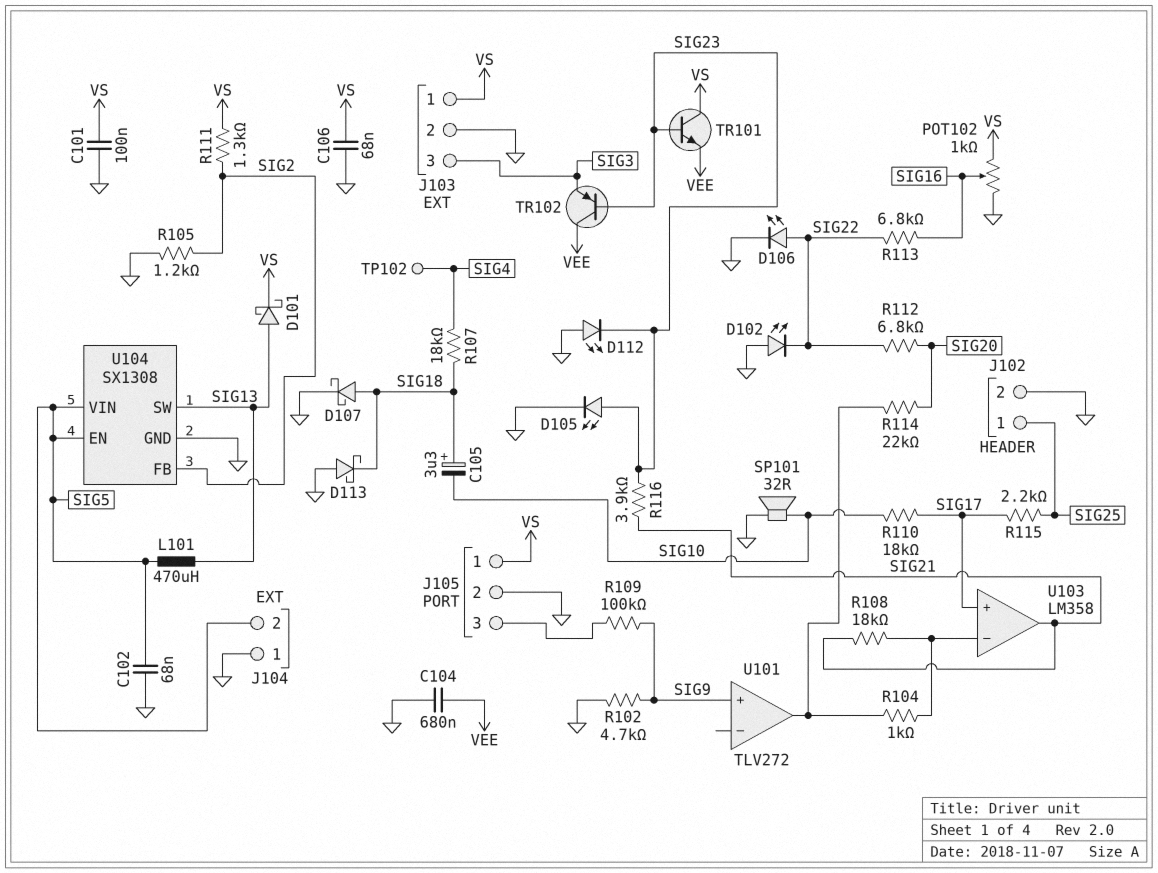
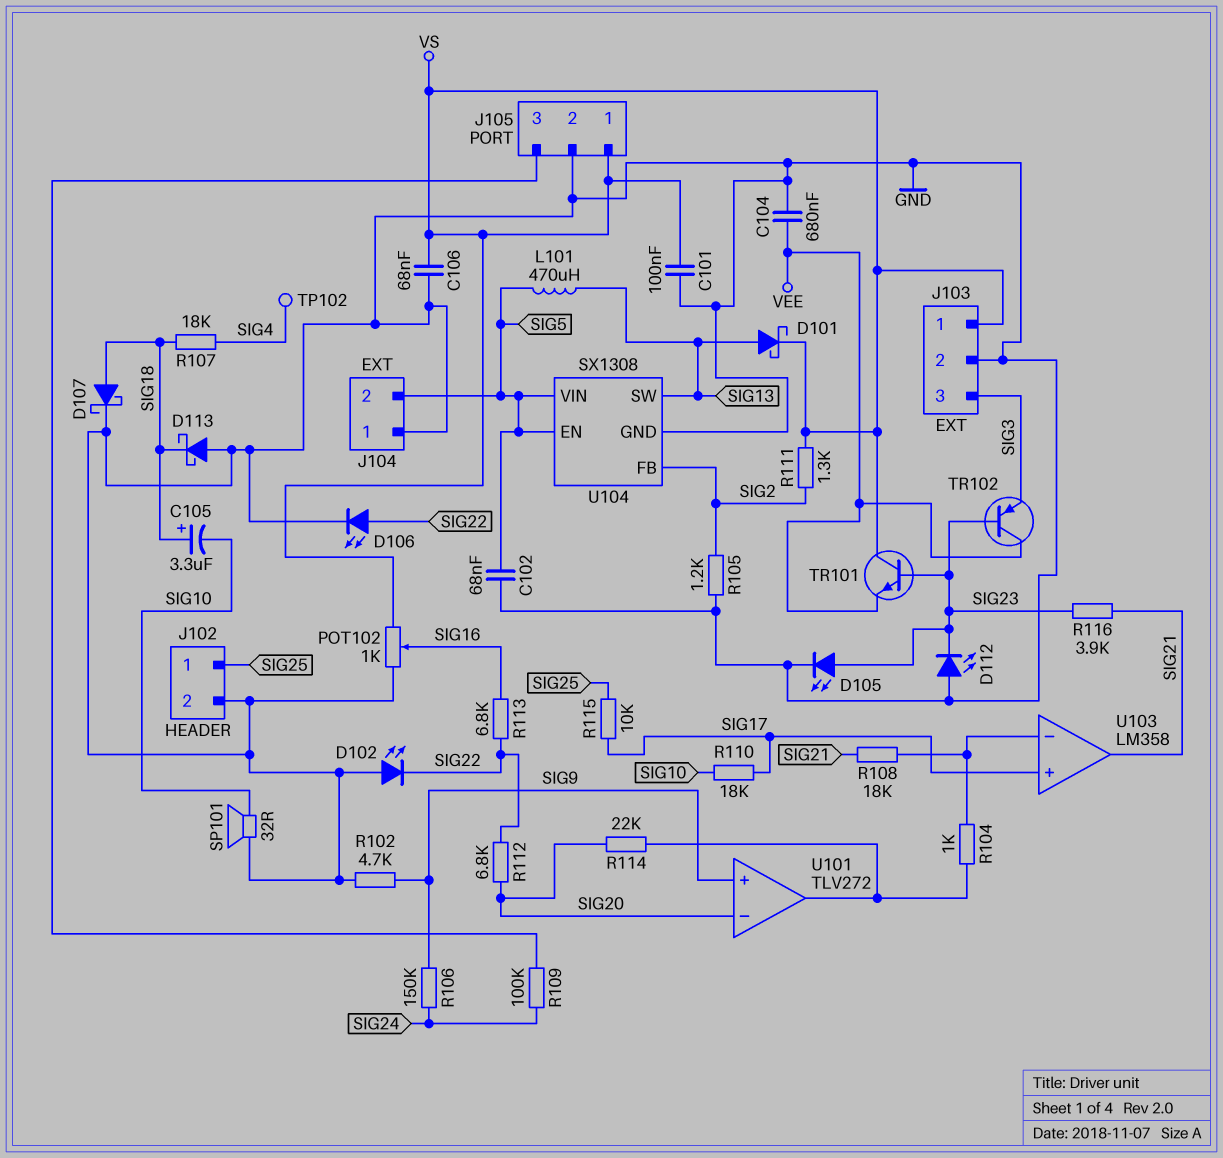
R106: none -> 150k (SIG9, SIG24)
R109: 100k (J105/3, SIG9) -> 100k (J105/3, SIG24)
R115: 2.2k (SIG17, SIG25) -> 10k (SIG17, SIG25)
U101 pin in-: none -> SIG20

